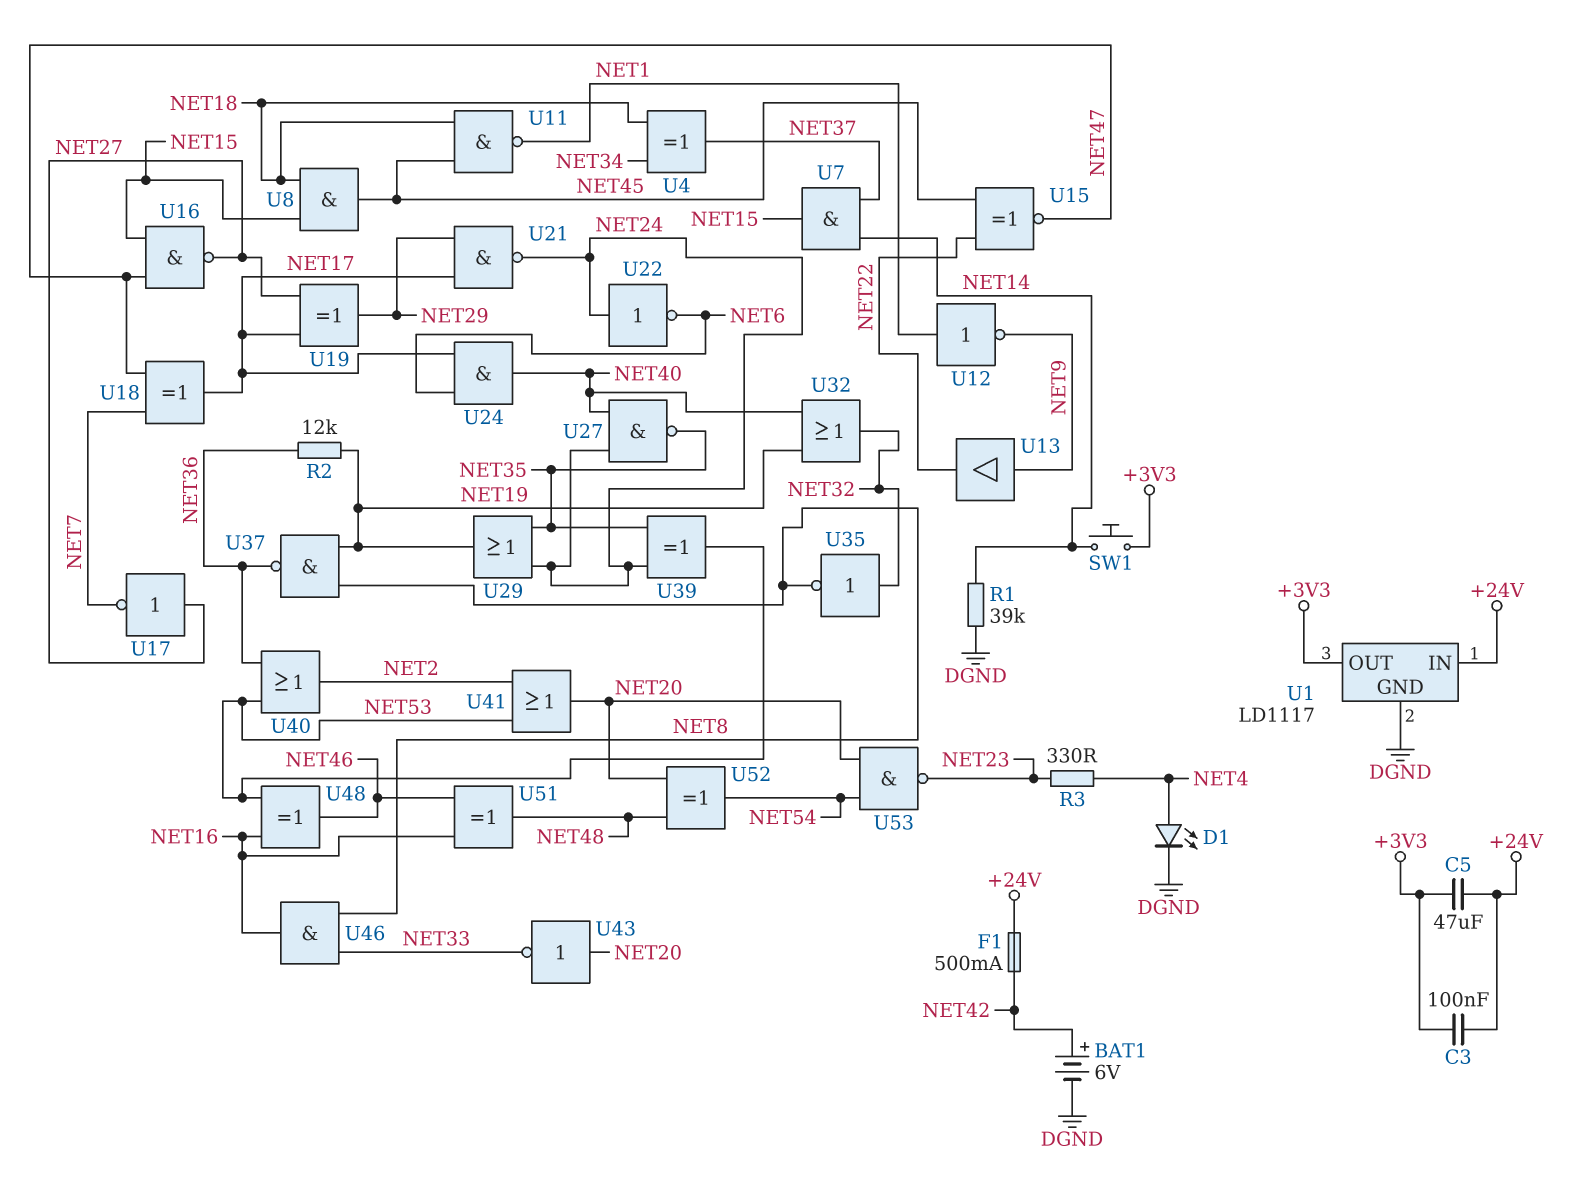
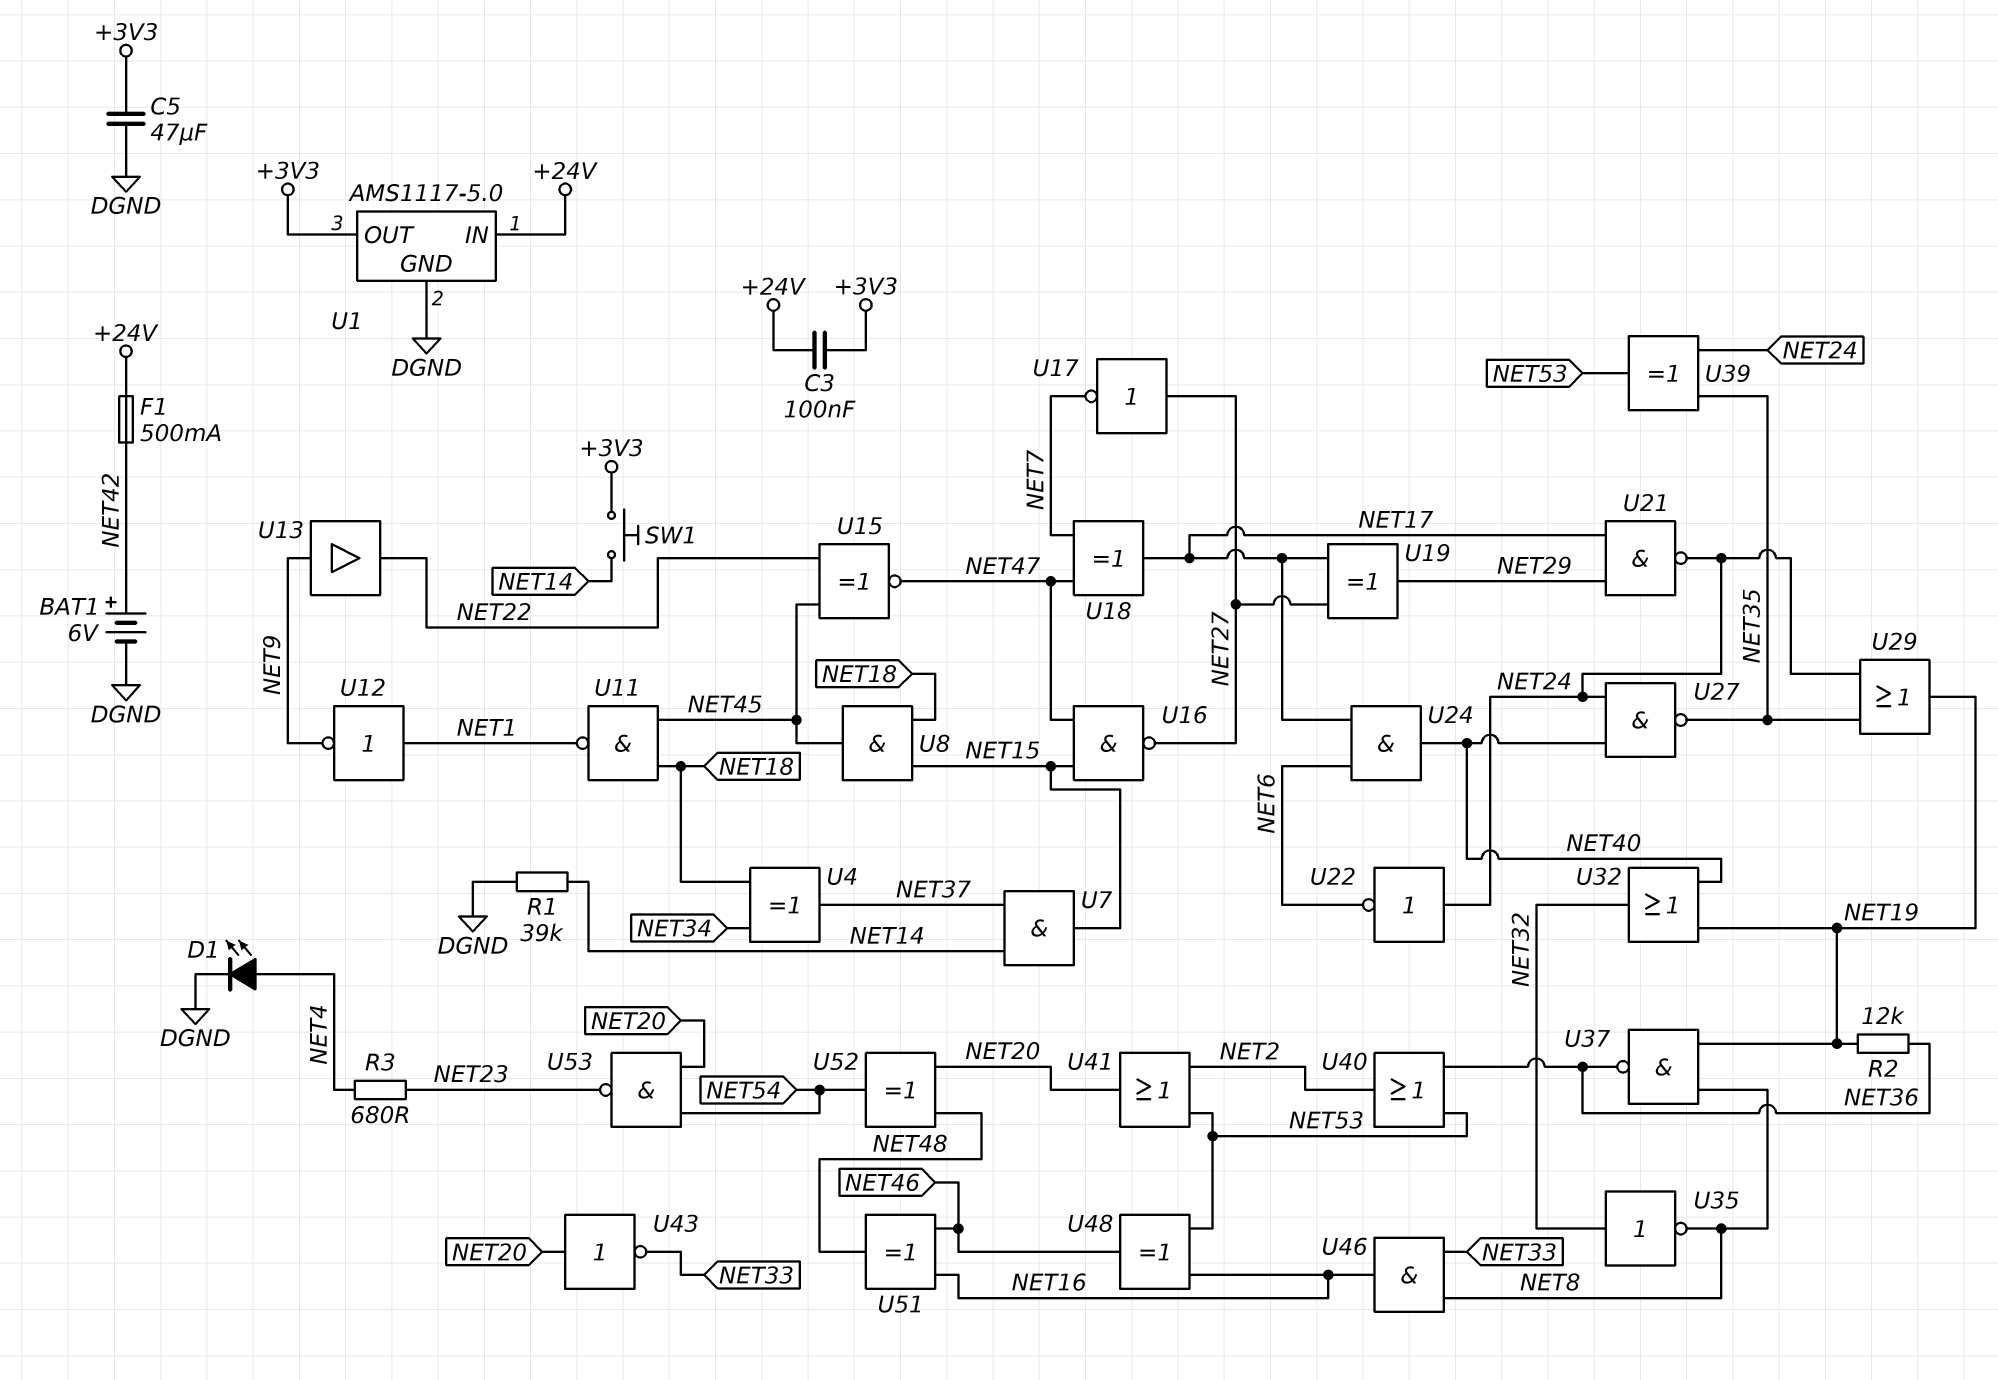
C5: 47uF (+3V3, +24V) -> 47uF (+3V3, DGND)
R3: 330 (NET4, NET23) -> 680 (NET4, NET23)
U1: LD1117 -> AMS1117-5.0

